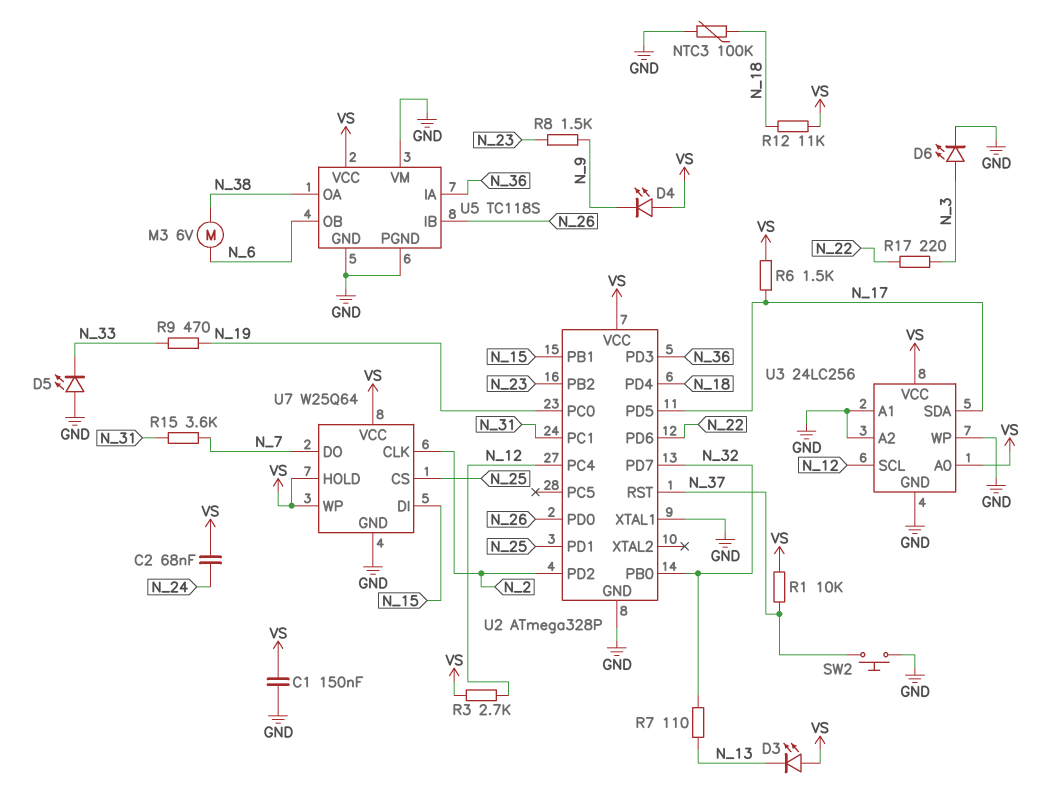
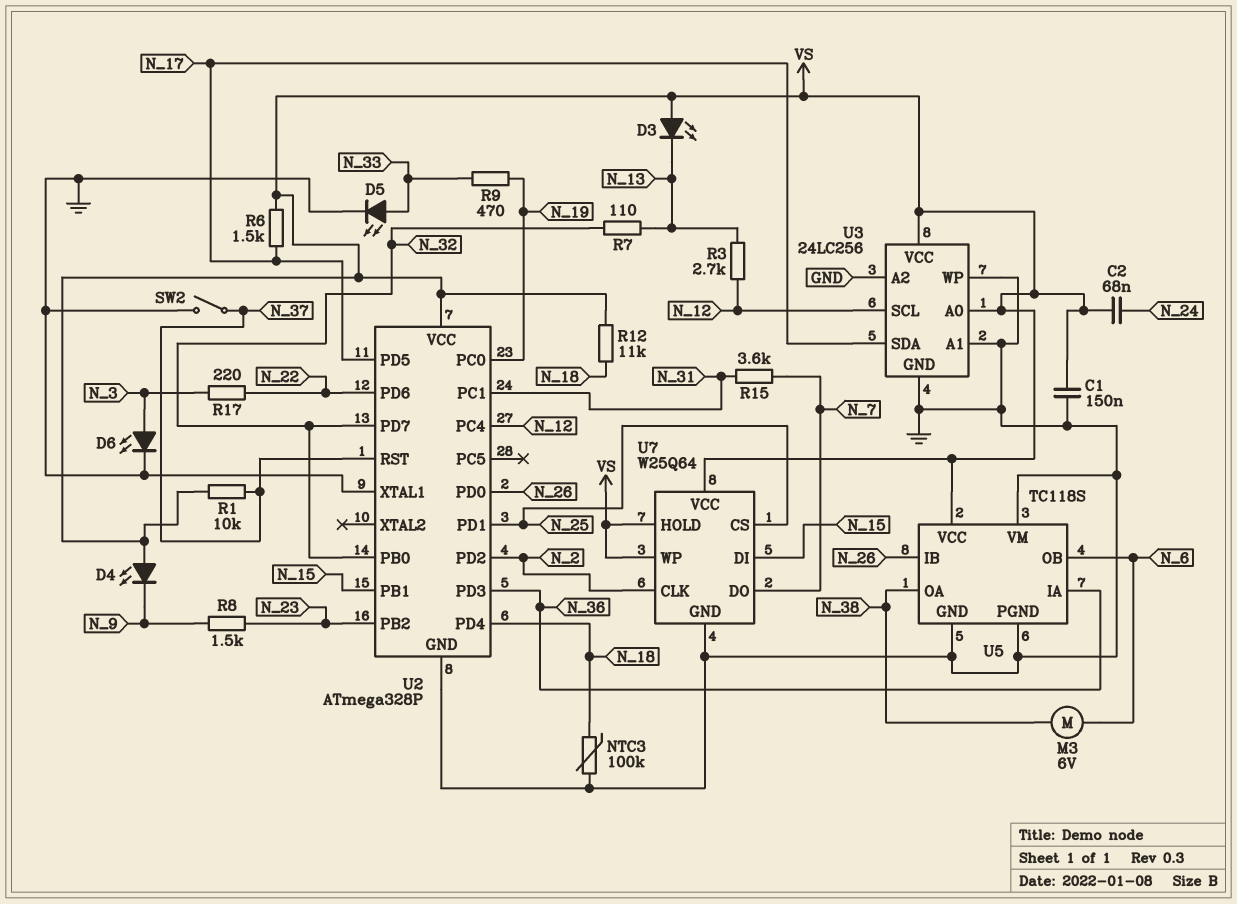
D5: LED (A GND, K N_33) -> LED (A N_33, K GND)
R3: 2.7k (N_12, VS) -> 2.7k (N_12, N_13)
SW2: button (GND, N_37) -> switch (GND, N_37)

